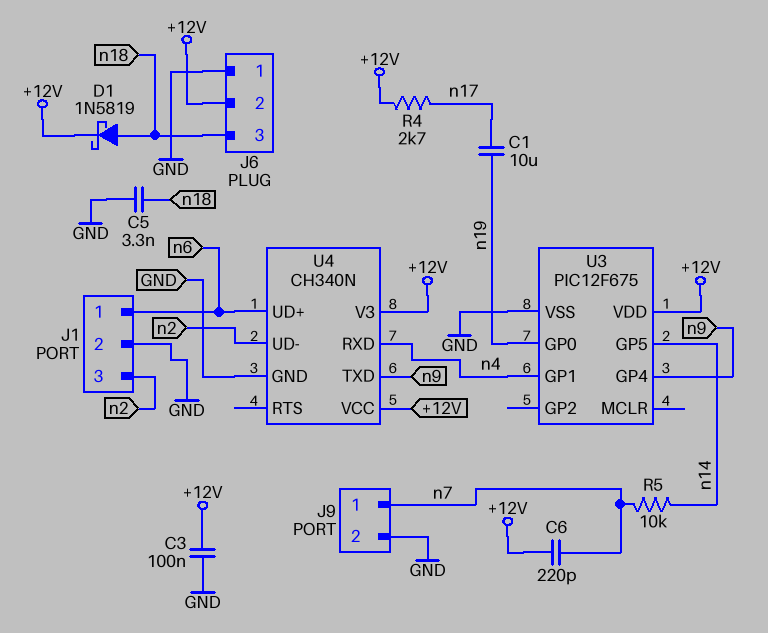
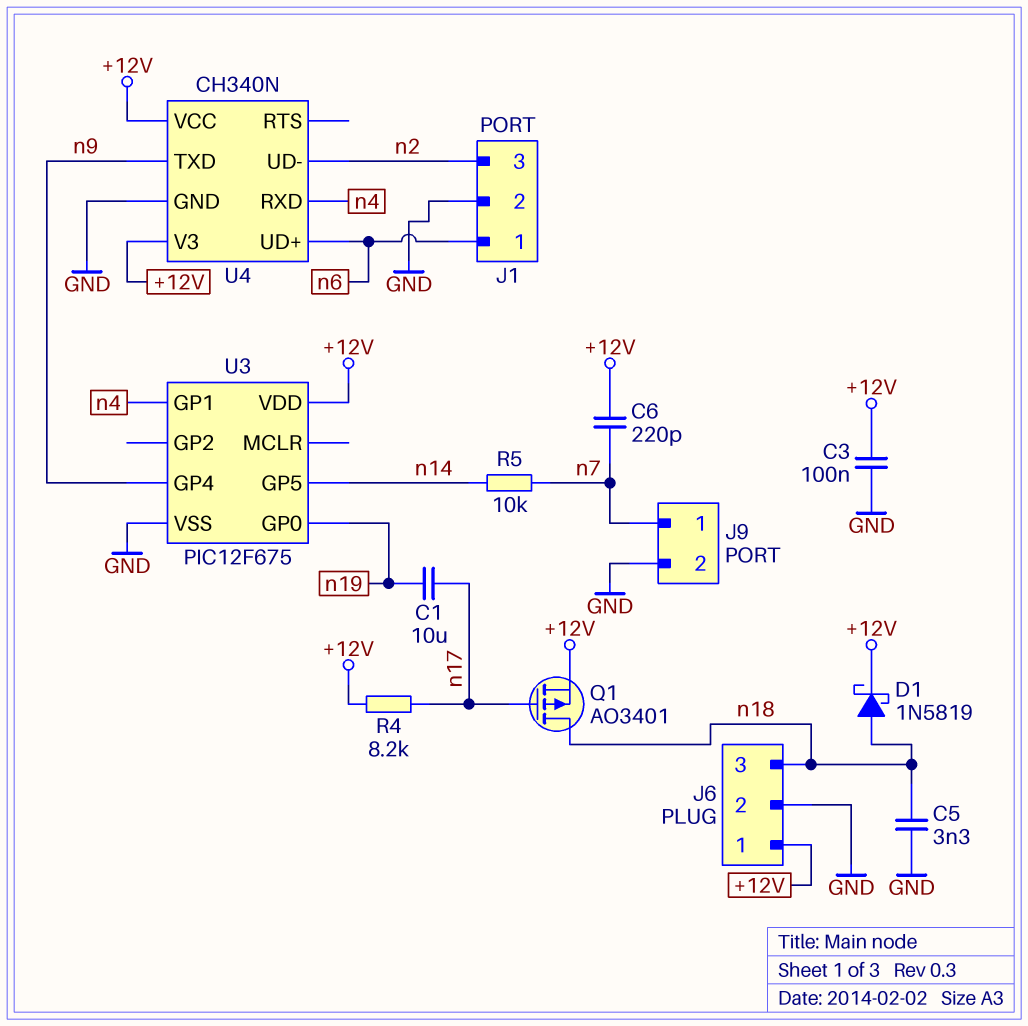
J6 pin 1: GND -> +12V
J6 pin 2: +12V -> GND
Q1: none -> PMOS AO3401 (G n17, D n18, S +12V)
R4: 2.7k (+12V, n17) -> 8.2k (+12V, n17)

